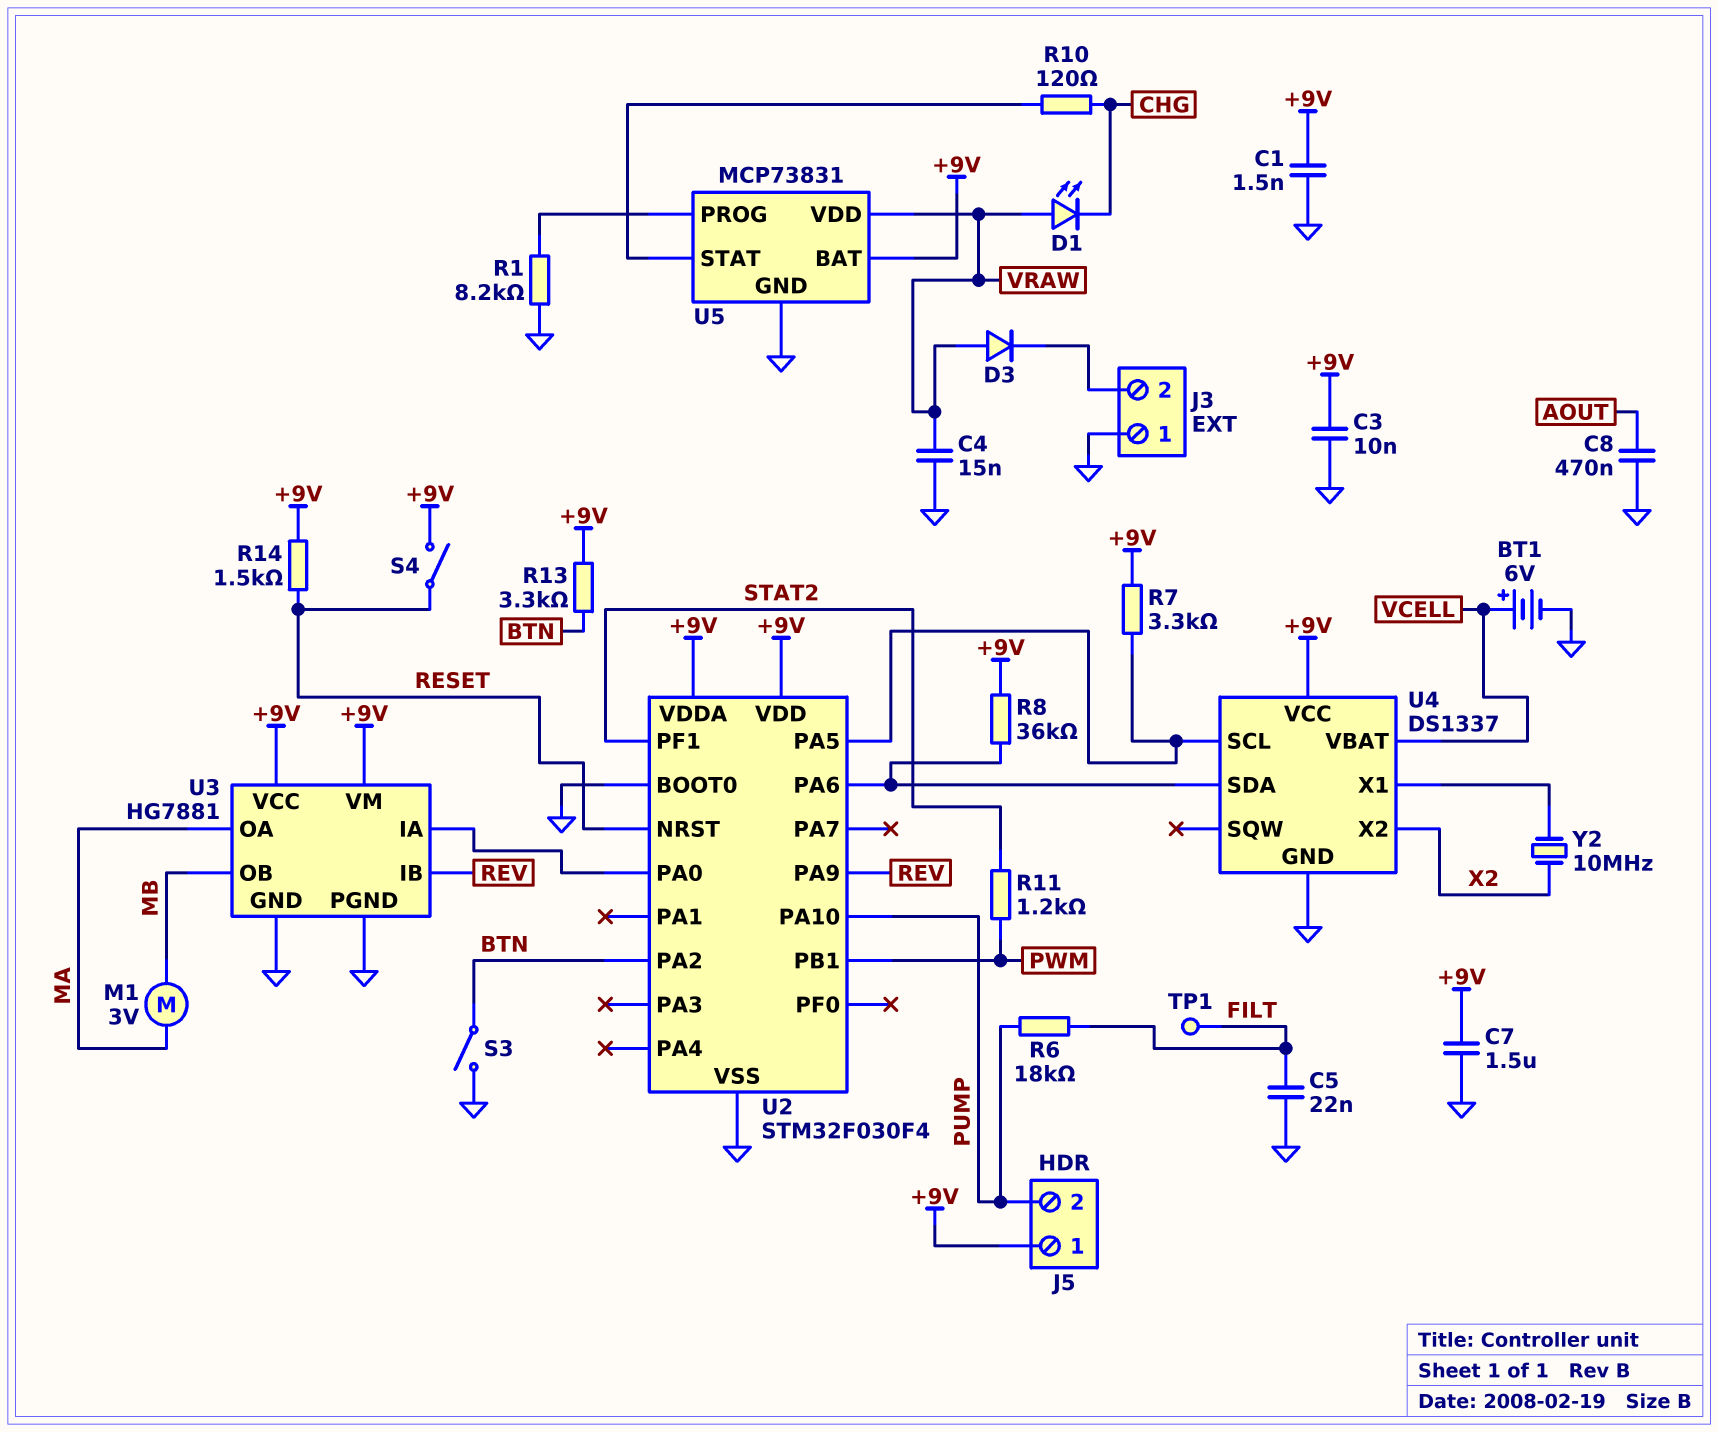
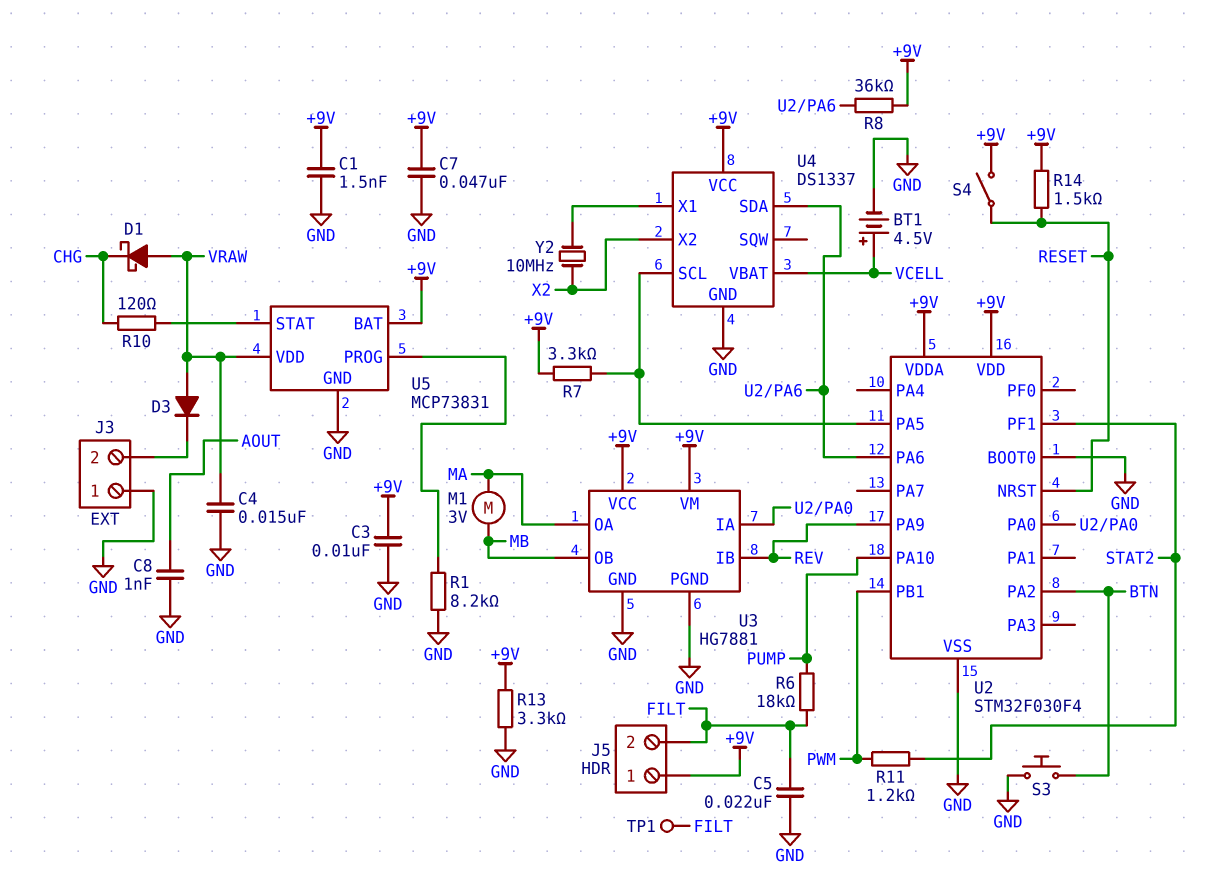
BT1: 6V (plus VCELL, minus GND) -> 4.5V (plus VCELL, minus GND)
C7: 1.5uF (+9V, GND) -> 47nF (+9V, GND)
C8: 470nF (AOUT, GND) -> 1nF (AOUT, GND)
D1: LED (A VRAW, K CHG) -> schottky (A VRAW, K CHG)
J5 pin 2: PUMP -> FILT
R13: 3.3k (+9V, BTN) -> 3.3k (+9V, GND)
S3: switch (BTN, GND) -> button (BTN, GND)

